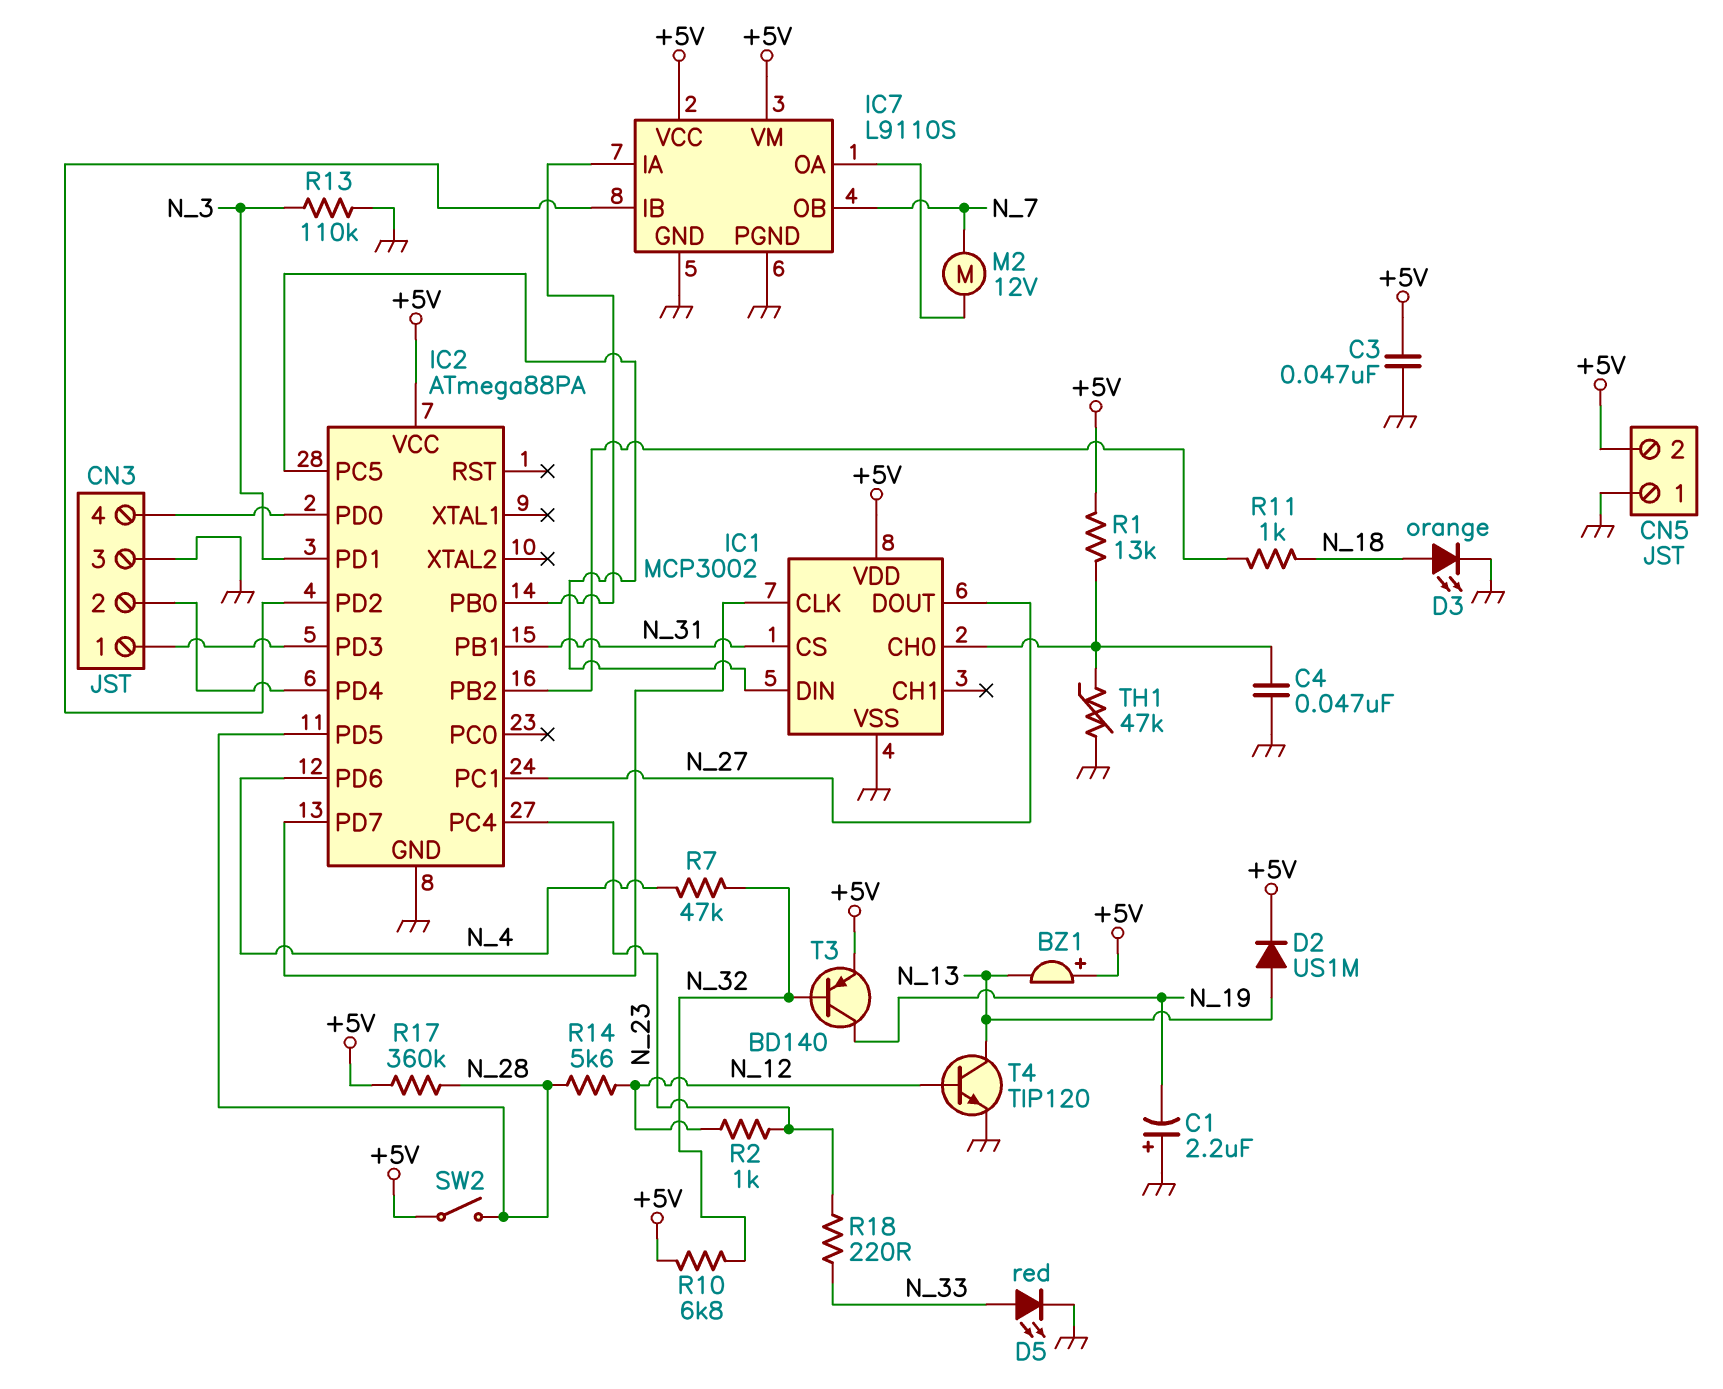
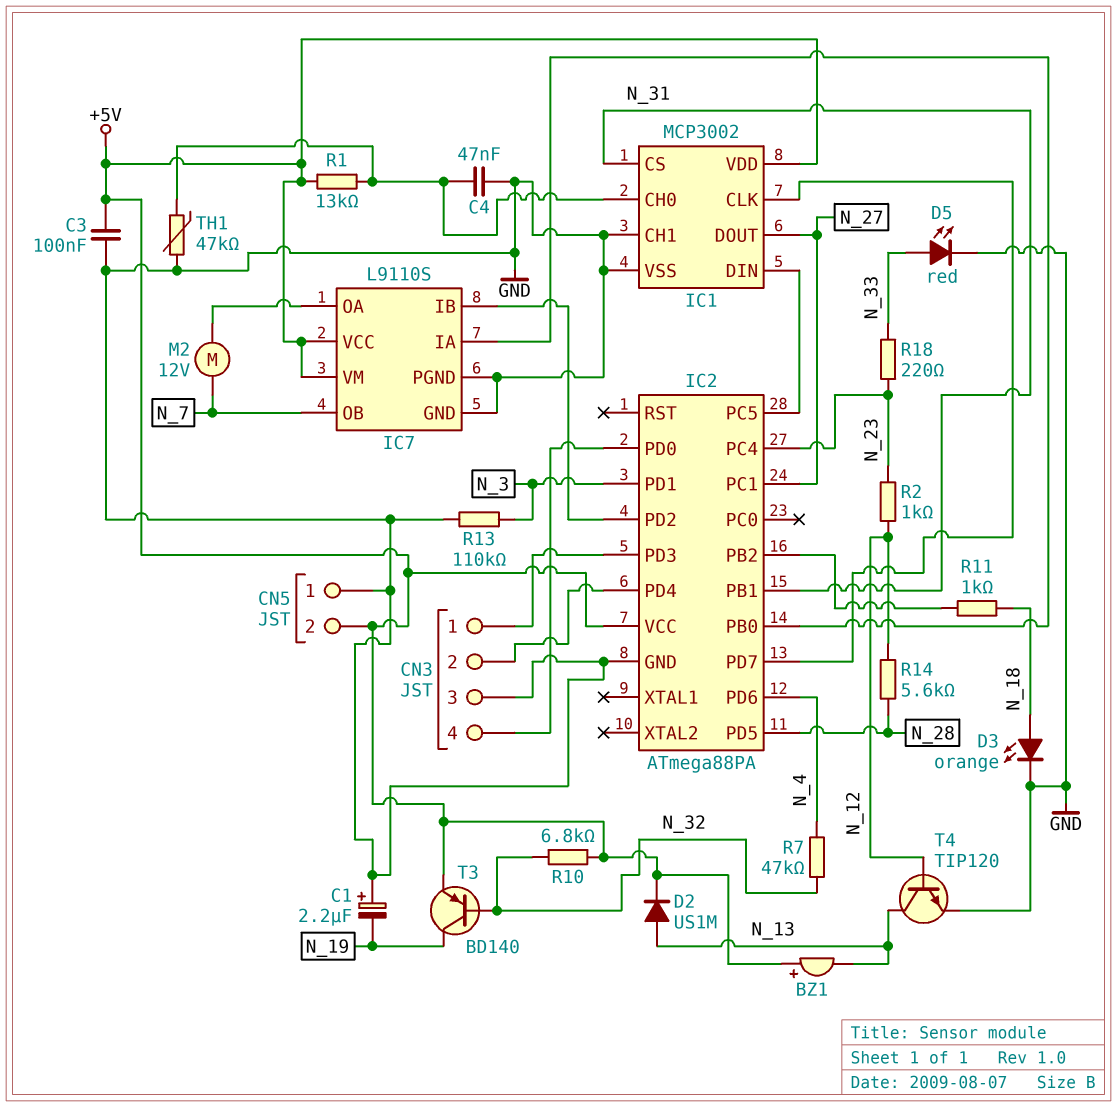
C3: 47nF (+5V, GND) -> 100nF (+5V, GND)
IC1 pin CH1: none -> GND
R17: 360k (+5V, N_28) -> none
SW2: switch (+5V, N_28) -> none

